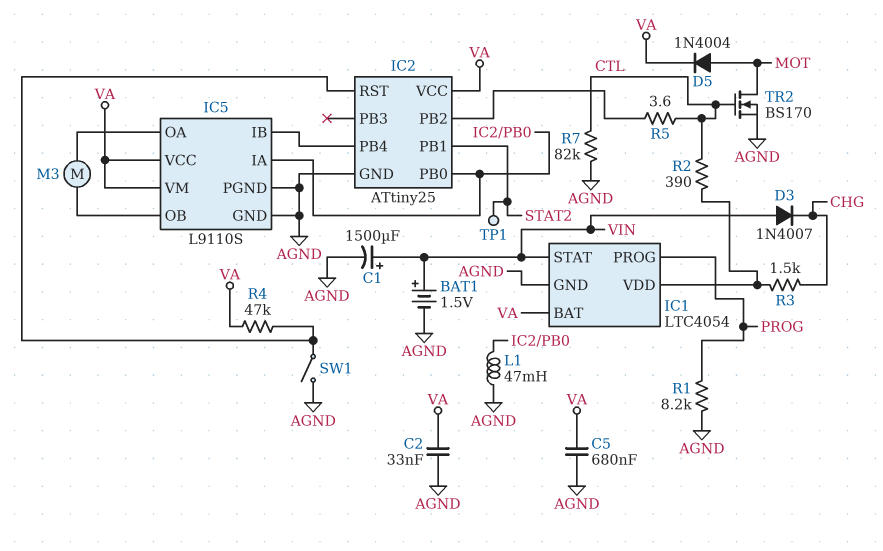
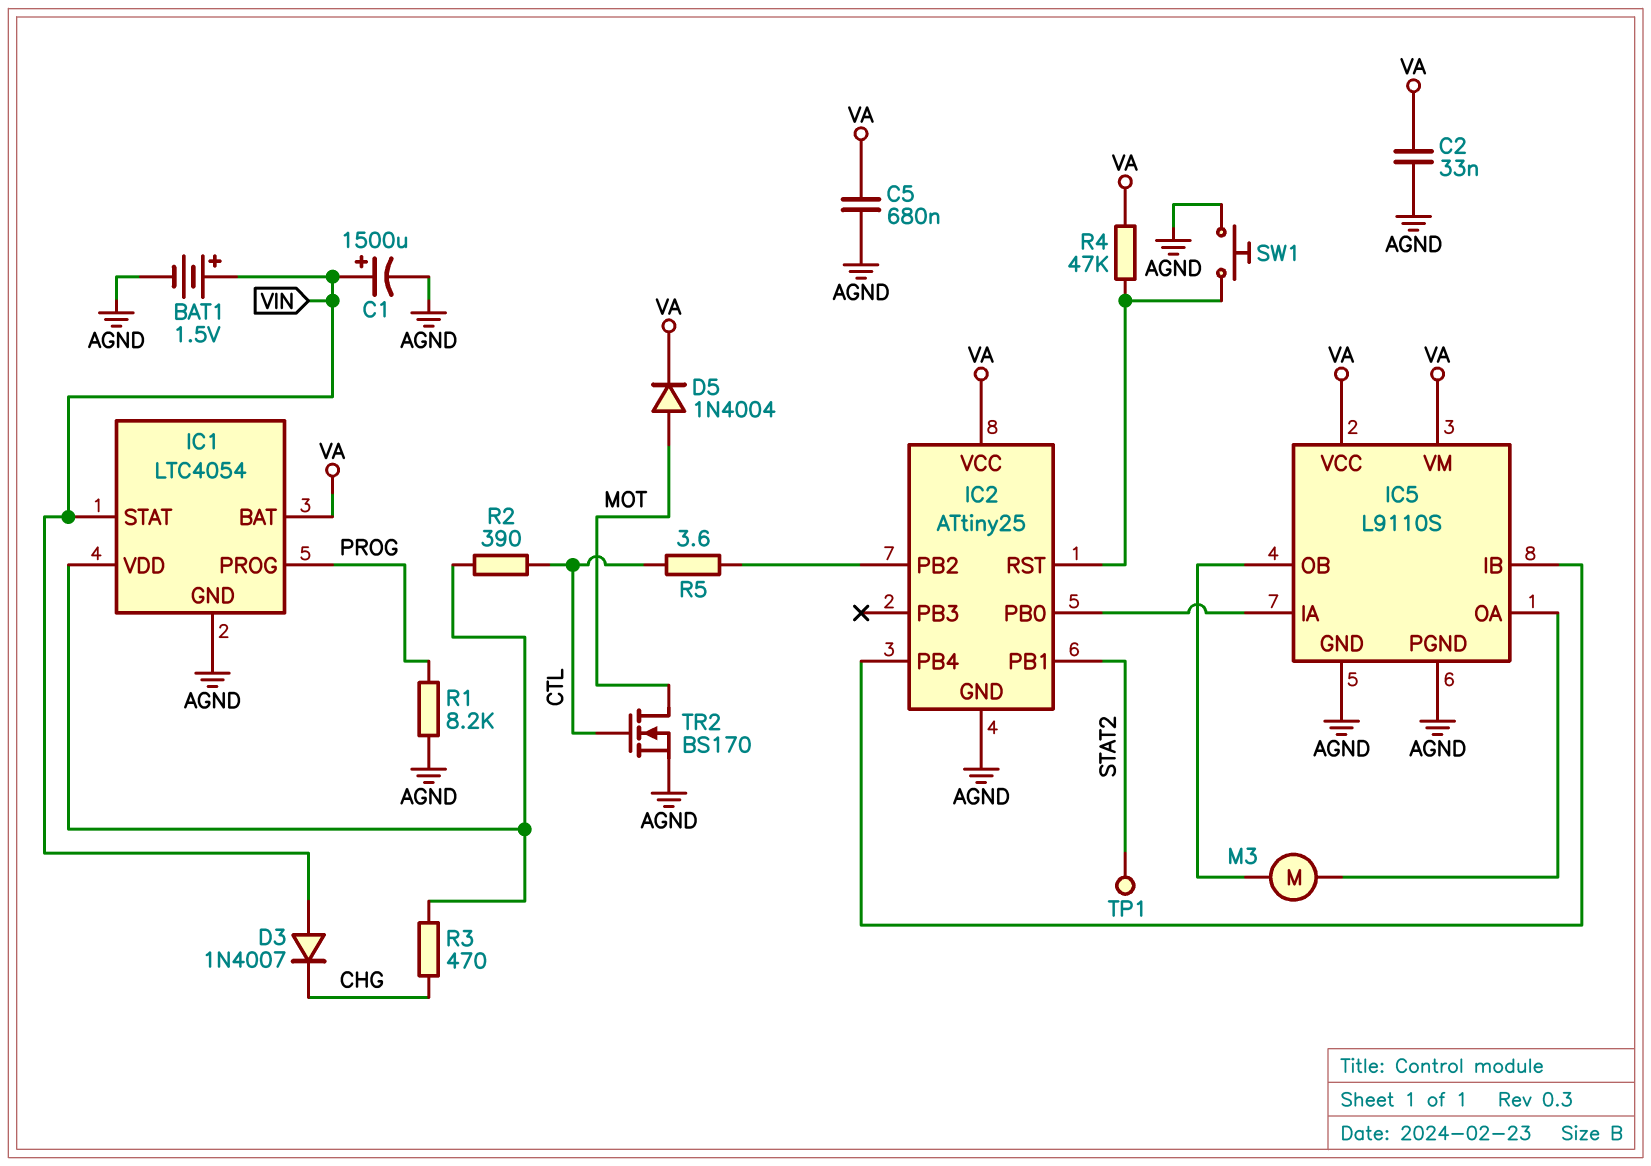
L1: 47mH (AGND, IC2/PB0) -> none
R3: 1.5k (CHG, IC1/VDD) -> 470 (CHG, IC1/VDD)
R7: 82k (AGND, CTL) -> none
SW1: switch (AGND, IC2/RST) -> button (AGND, IC2/RST)

